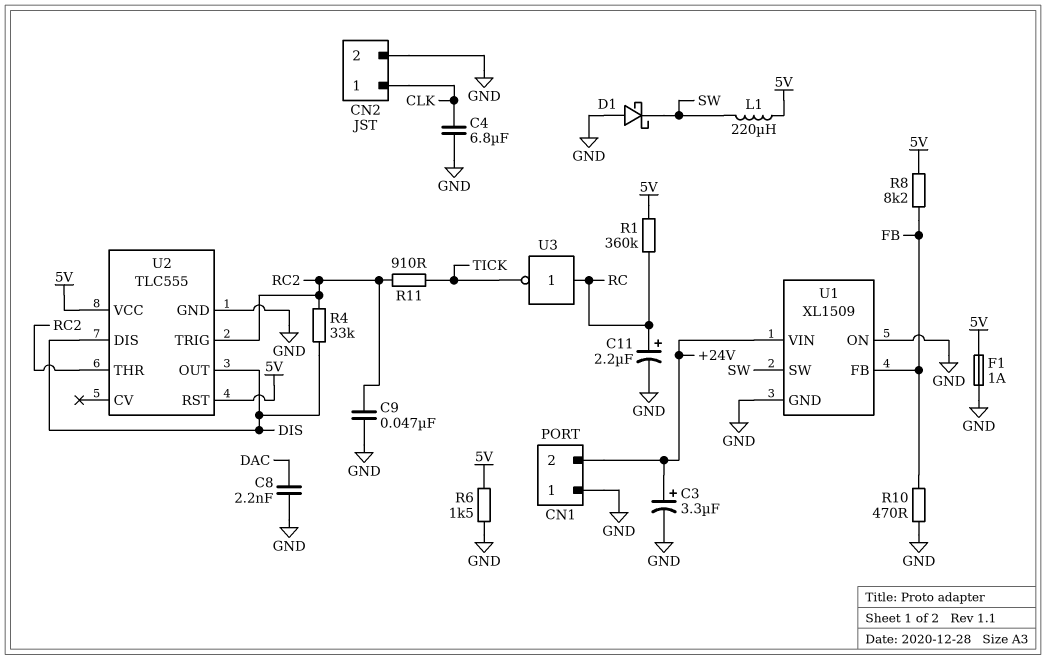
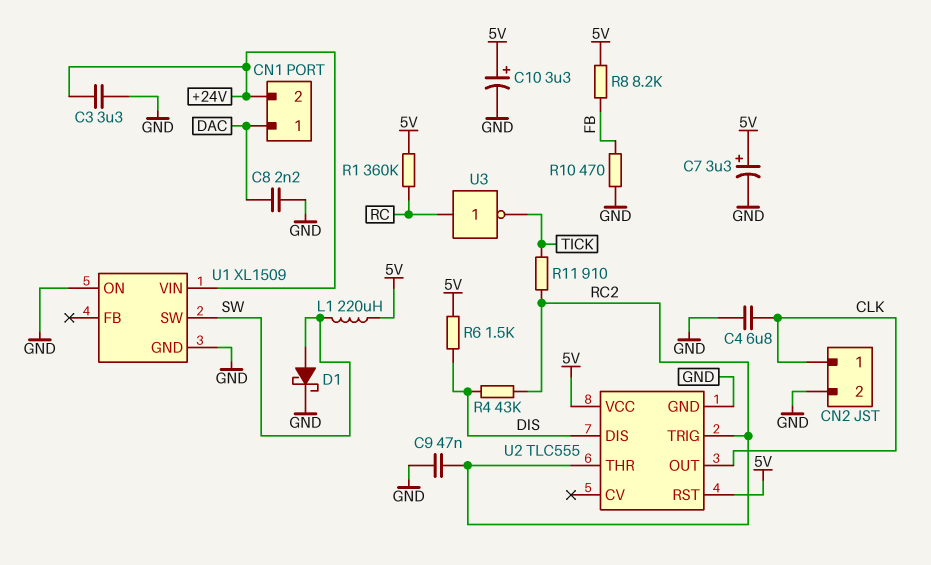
C3: 3.3uF (plus +24V, minus GND) -> 3.3uF (+24V, GND)
C7: none -> 3.3uF (plus 5V, minus GND)
C10: none -> 3.3uF (plus 5V, minus GND)
C11: 2.2uF (plus RC, minus GND) -> none
CN1 pin 1: GND -> DAC
D1: schottky (A GND, K SW) -> schottky (A SW, K GND)
F1: 1A (5V, GND) -> none
R4: 33k (DIS, RC2) -> 43k (DIS, RC2)
R6: 1.5k (5V, GND) -> 1.5k (5V, DIS)
U1 pin FB: FB -> none
U2 pin OUT: DIS -> CLK

